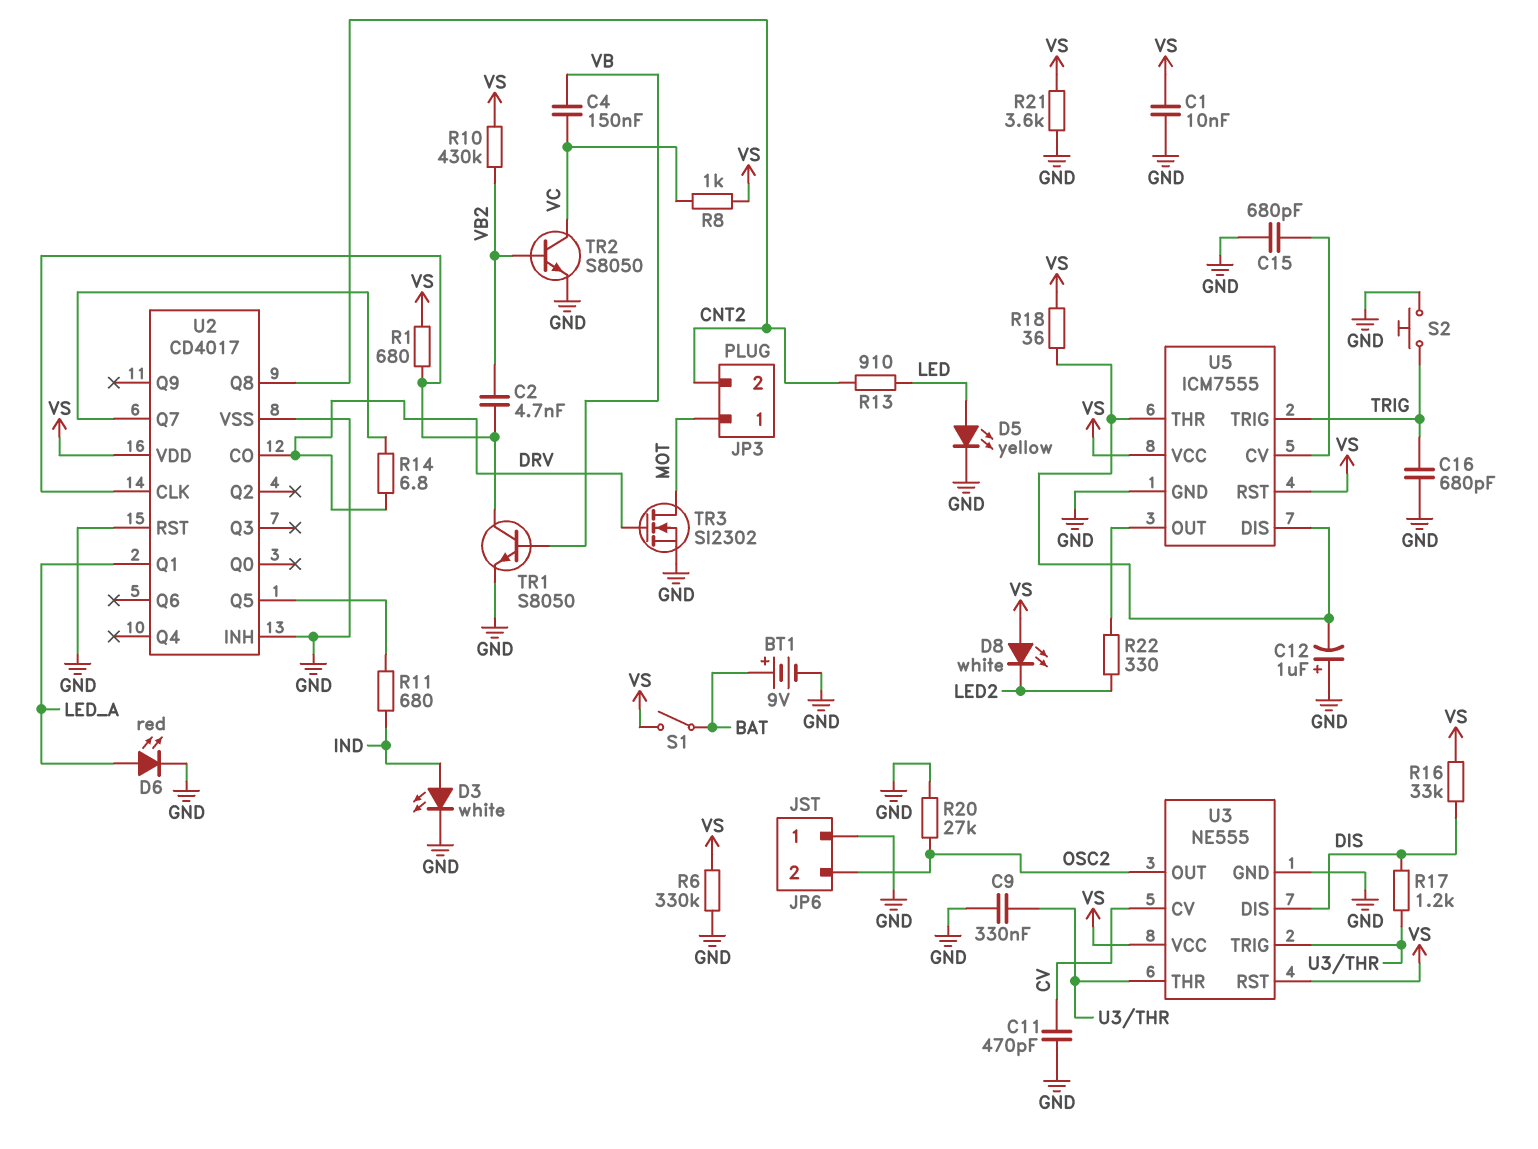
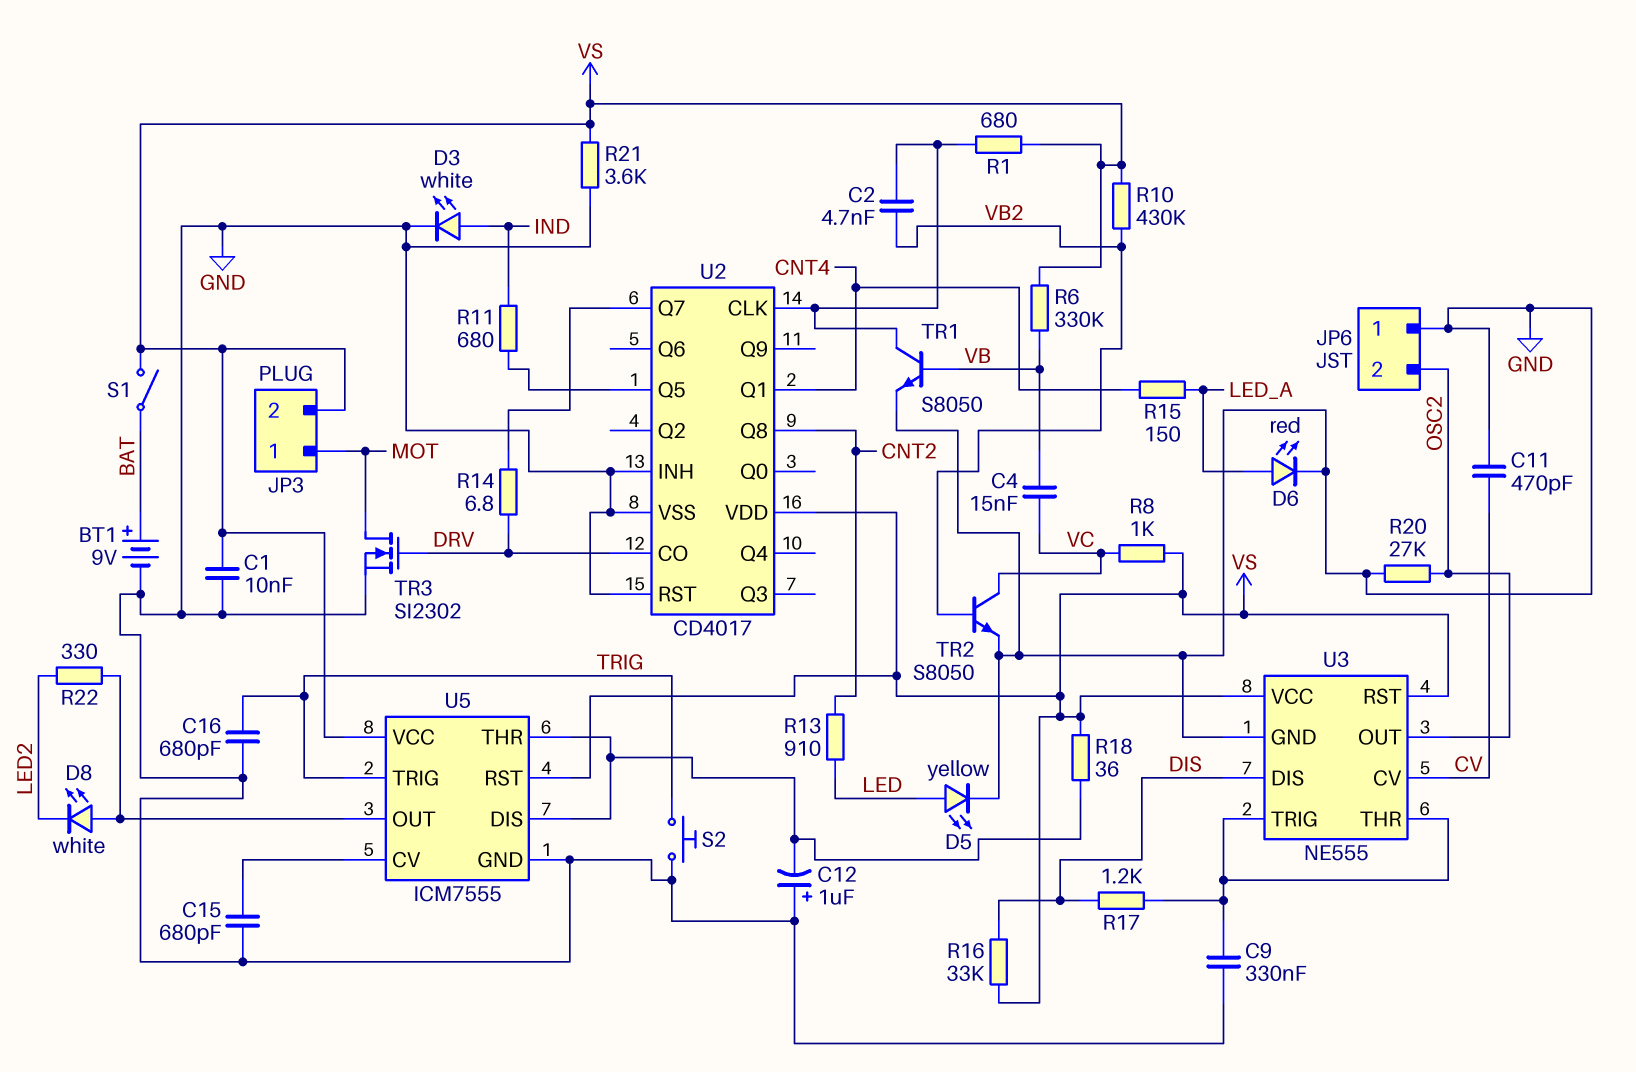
C4: 150nF (VB, VC) -> 15nF (VB, VC)
D8: LED white (A VS, K LED2) -> LED white (A U5/OUT, K LED2)
JP3 pin 2: CNT2 -> VS
R6: 330k (GND, VS) -> 330k (VB, VS)
R15: none -> 150 (CNT4, LED_A)
U2 pin Q1: LED_A -> CNT4

